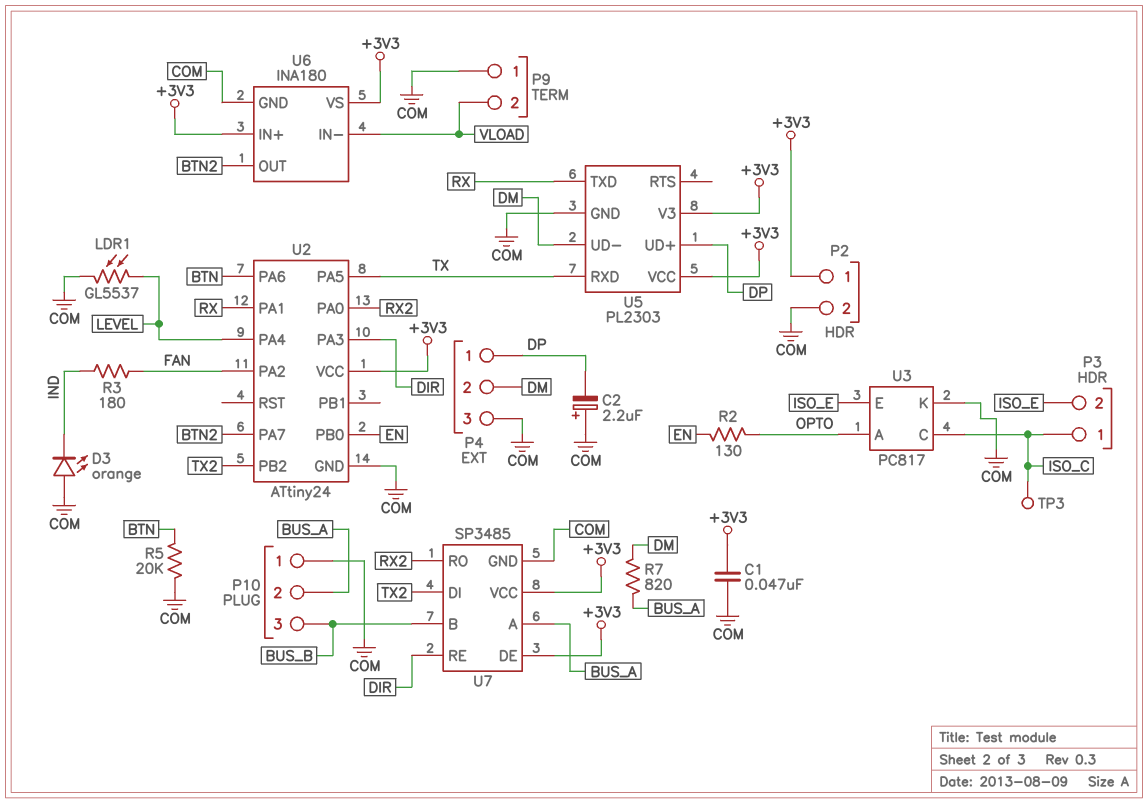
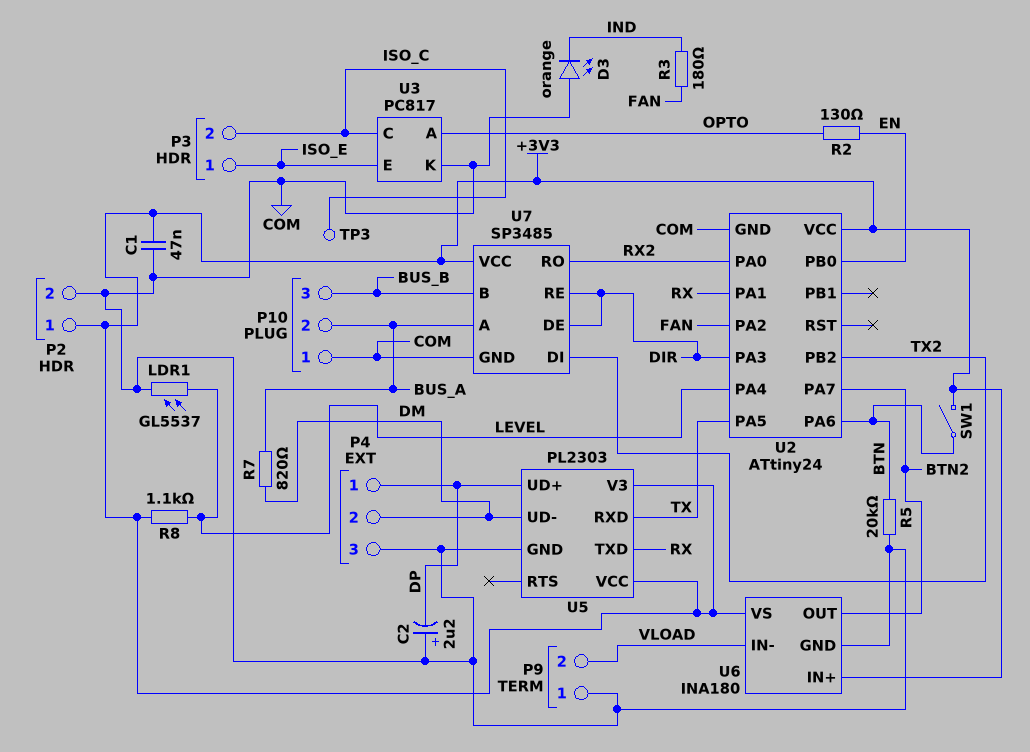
P3 pin 1: ISO_C -> ISO_E
P3 pin 2: ISO_E -> ISO_C
R8: none -> 1.1k (+3V3, LEVEL)
SW1: none -> switch (+3V3, BTN)
U7 pin DE: +3V3 -> DIR

